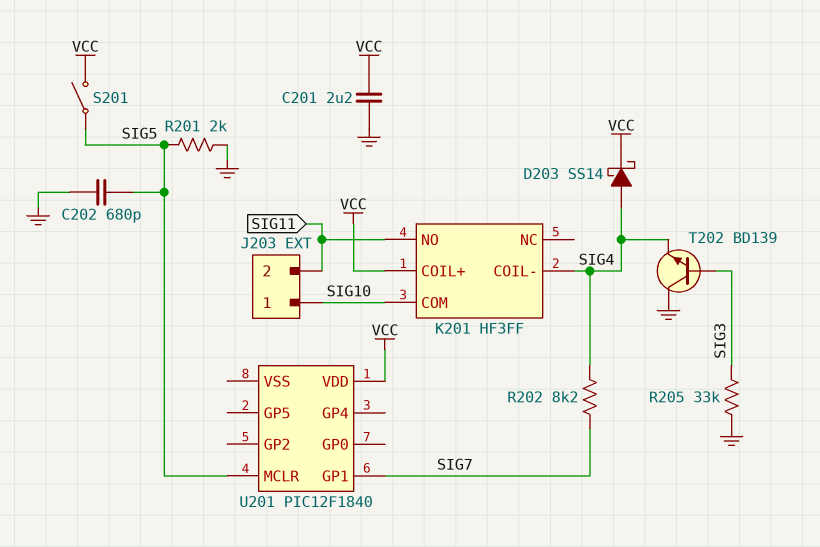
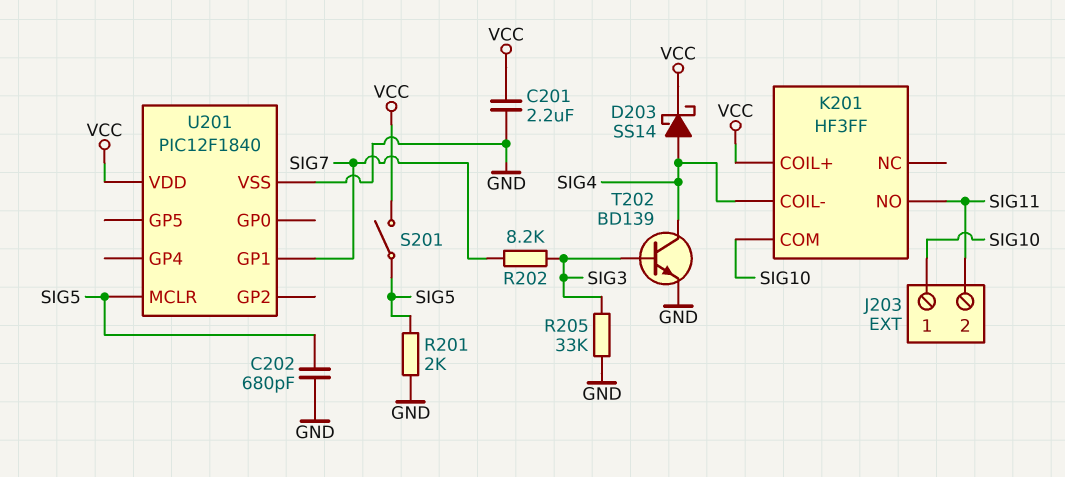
R202: 8.2k (SIG4, SIG7) -> 8.2k (SIG3, SIG7)
T202: NPN BD139 (B SIG3, C GND, E SIG4) -> NPN BD139 (B SIG3, C SIG4, E GND)
U201 pin VSS: none -> GND

